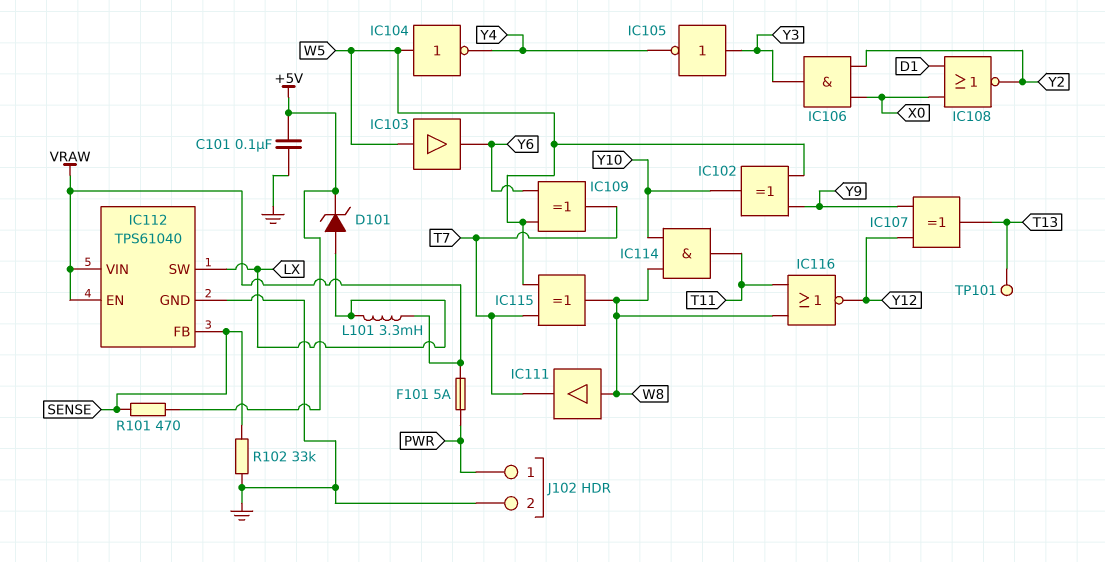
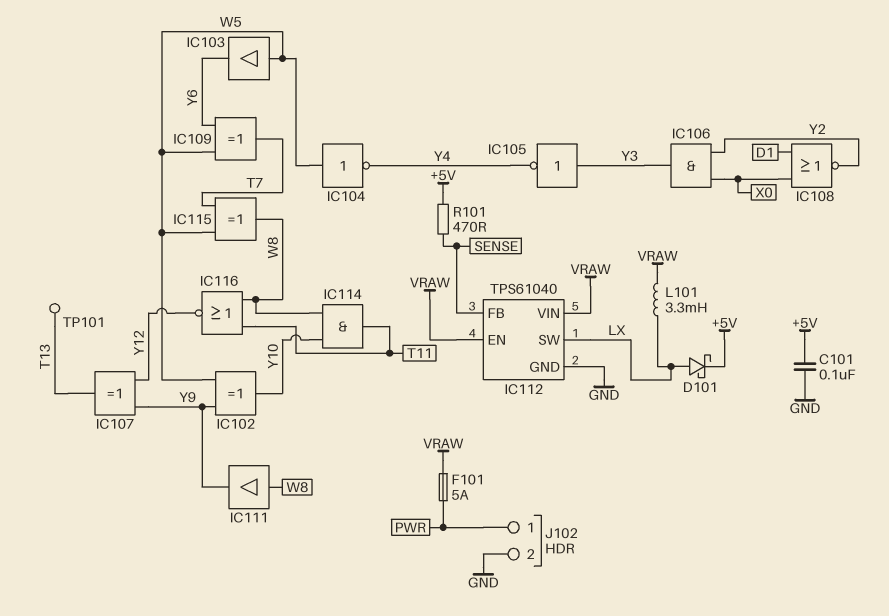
D101: zener (A LX, K +5V) -> schottky (A LX, K +5V)
IC111: buffer (in W8, out T7) -> buffer (in W8, out Y9)
R102: 33k (GND, SENSE) -> none

